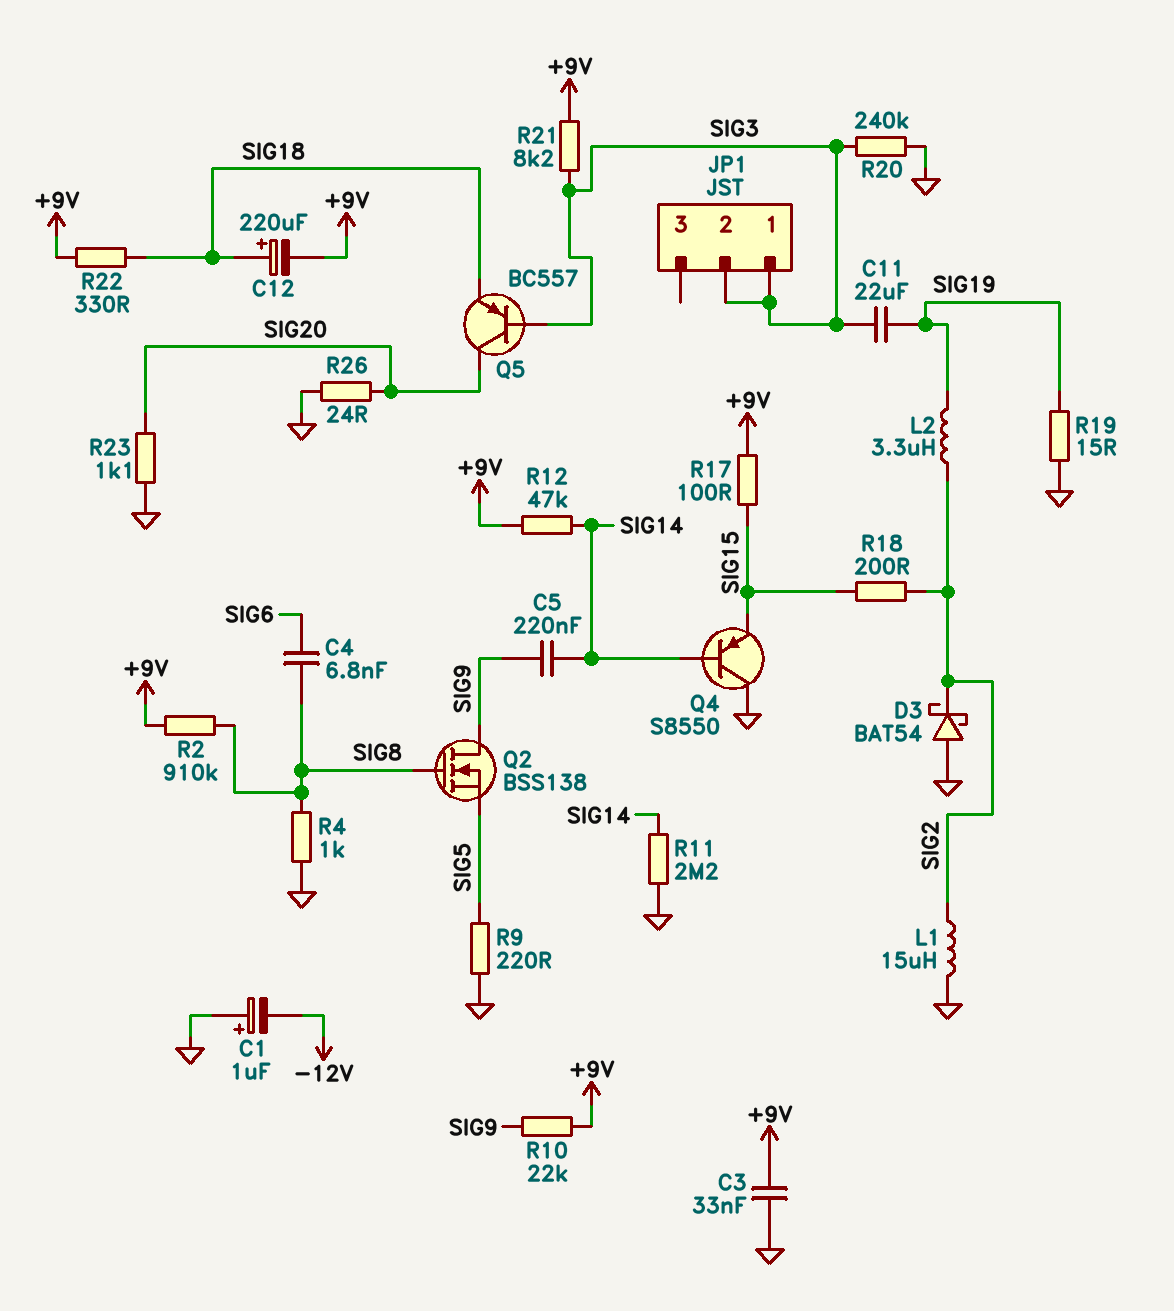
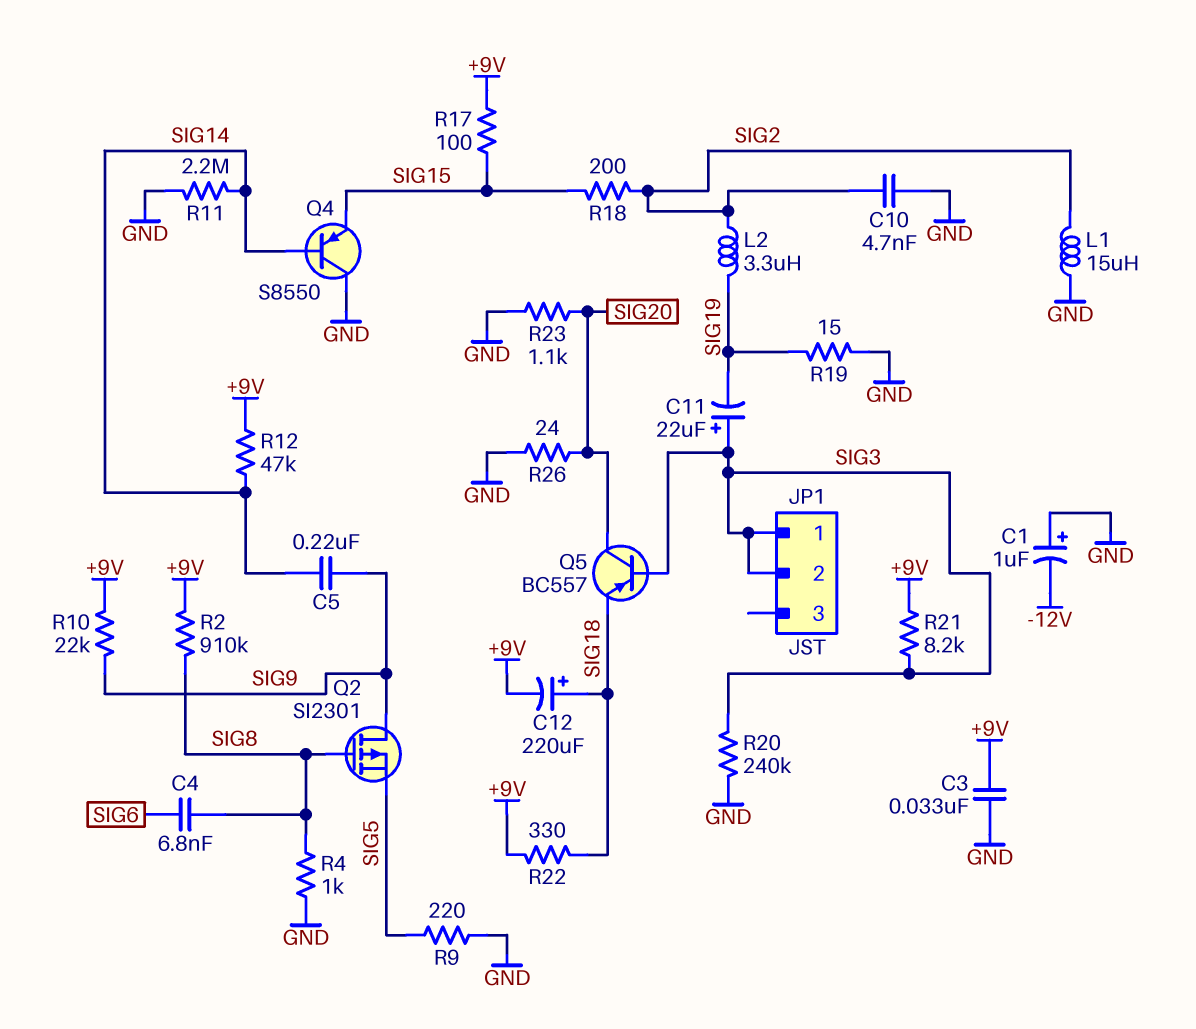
C10: none -> 4.7nF (GND, SIG2)
C11: 22uF (SIG3, SIG19) -> 22uF (plus SIG3, minus SIG19)
D3: schottky BAT54 (A GND, K SIG2) -> none
Q2: NMOS BSS138 (G SIG8, D SIG9, S SIG5) -> PMOS SI2301 (G SIG8, D SIG9, S SIG5)

